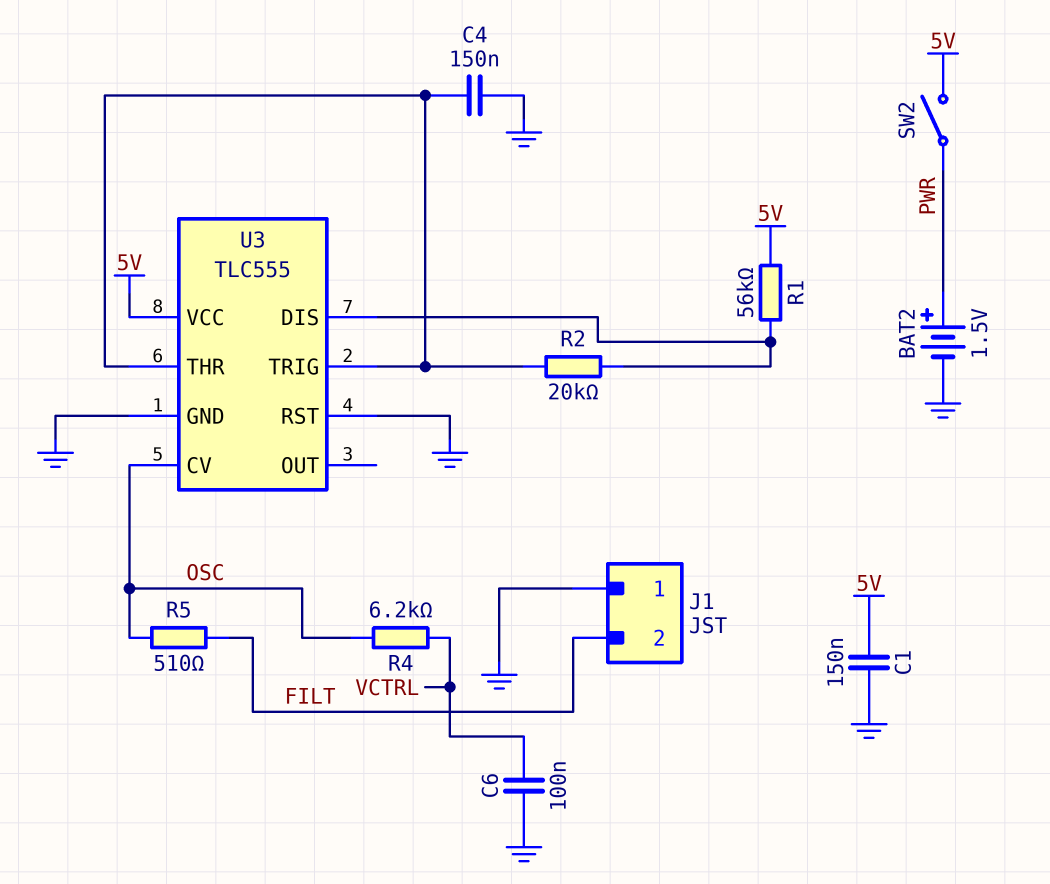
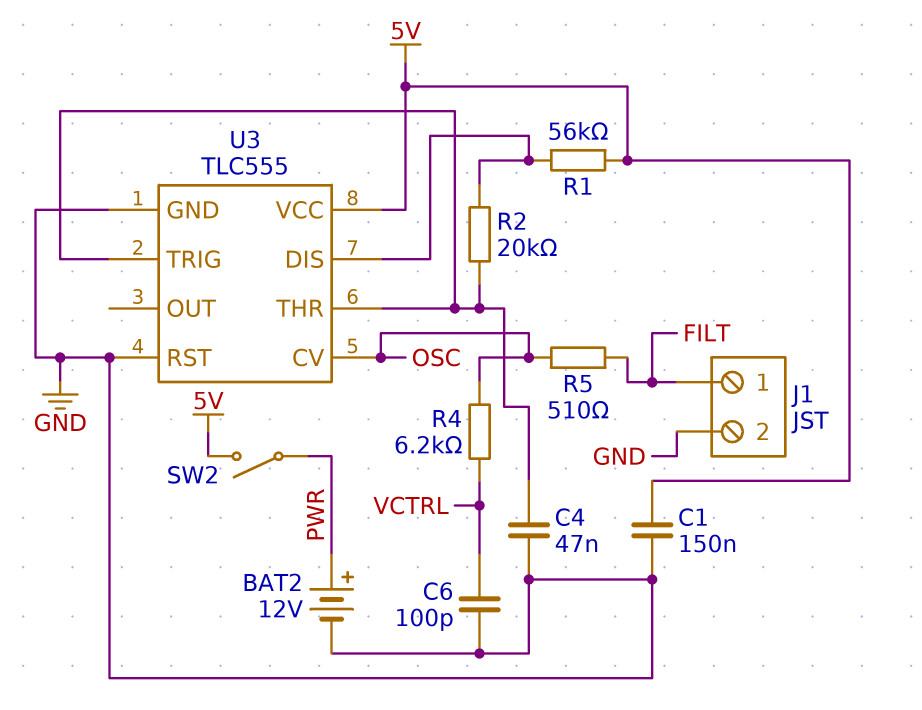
BAT2: 1.5V (plus PWR, minus GND) -> 12V (plus PWR, minus GND)
C4: 150nF (GND, U3/THR) -> 47nF (GND, U3/THR)
C6: 100nF (GND, VCTRL) -> 100pF (GND, VCTRL)
J1 pin 1: GND -> FILT
J1 pin 2: FILT -> GND

